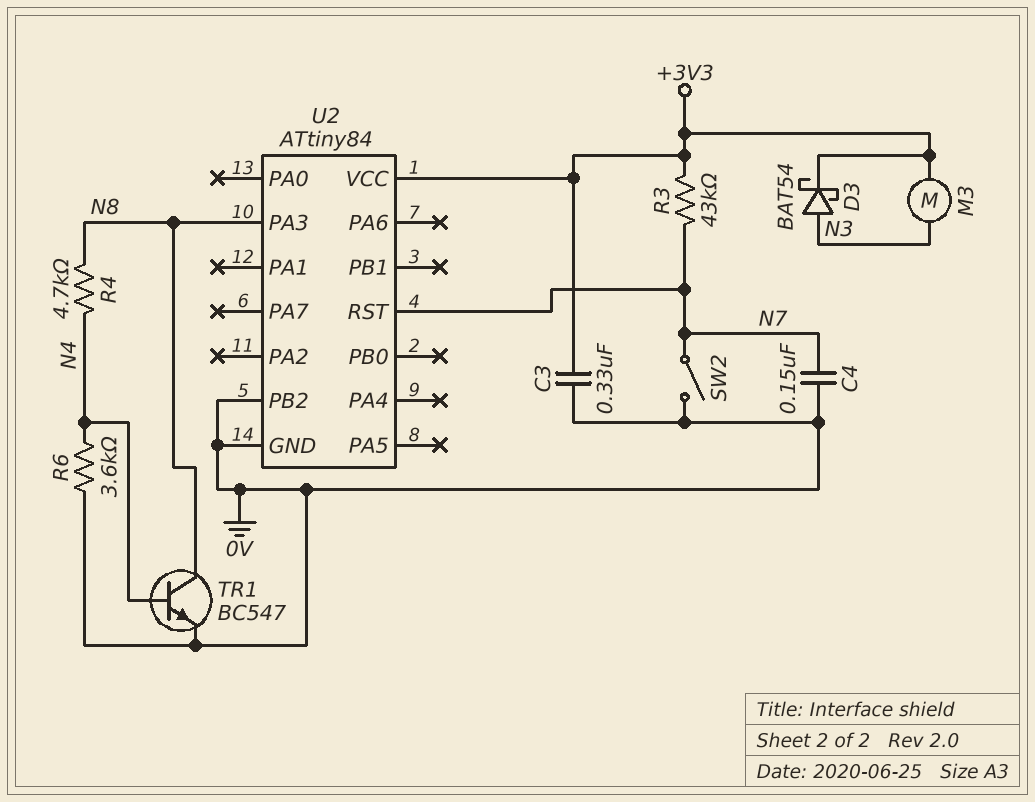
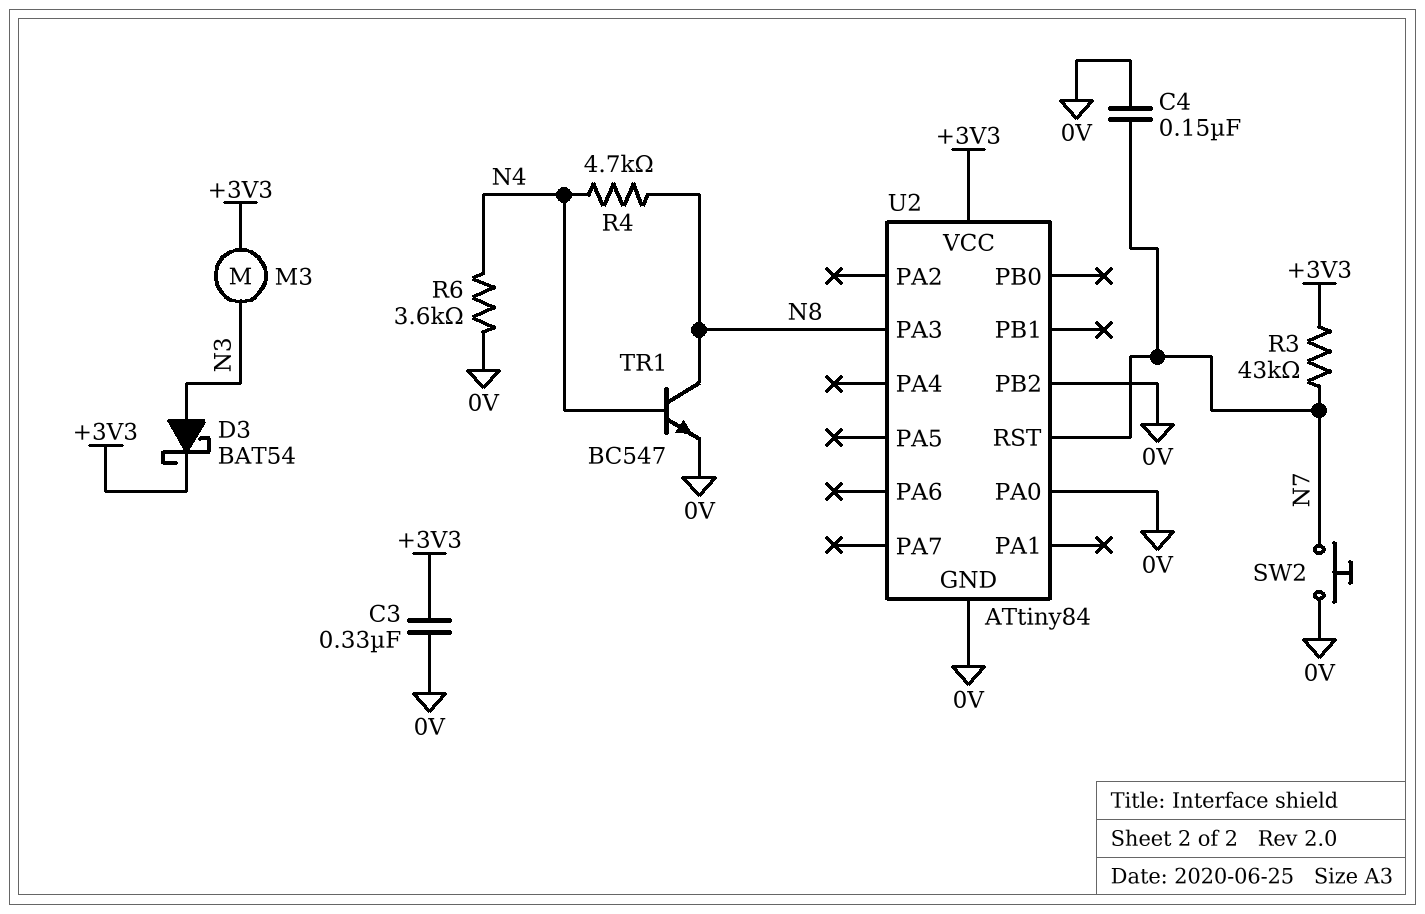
SW2: switch (0V, N7) -> button (0V, N7)
U2 pin PA0: none -> 0V

